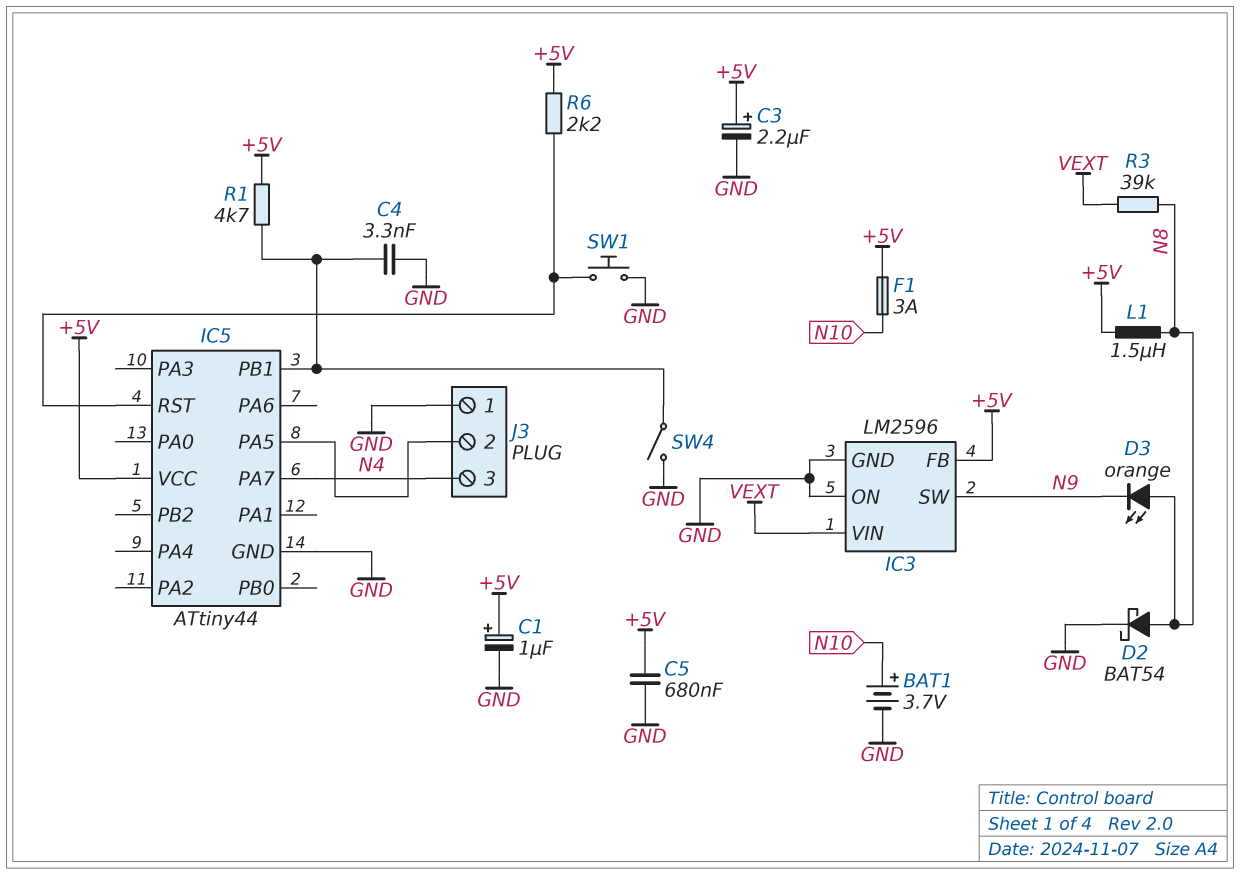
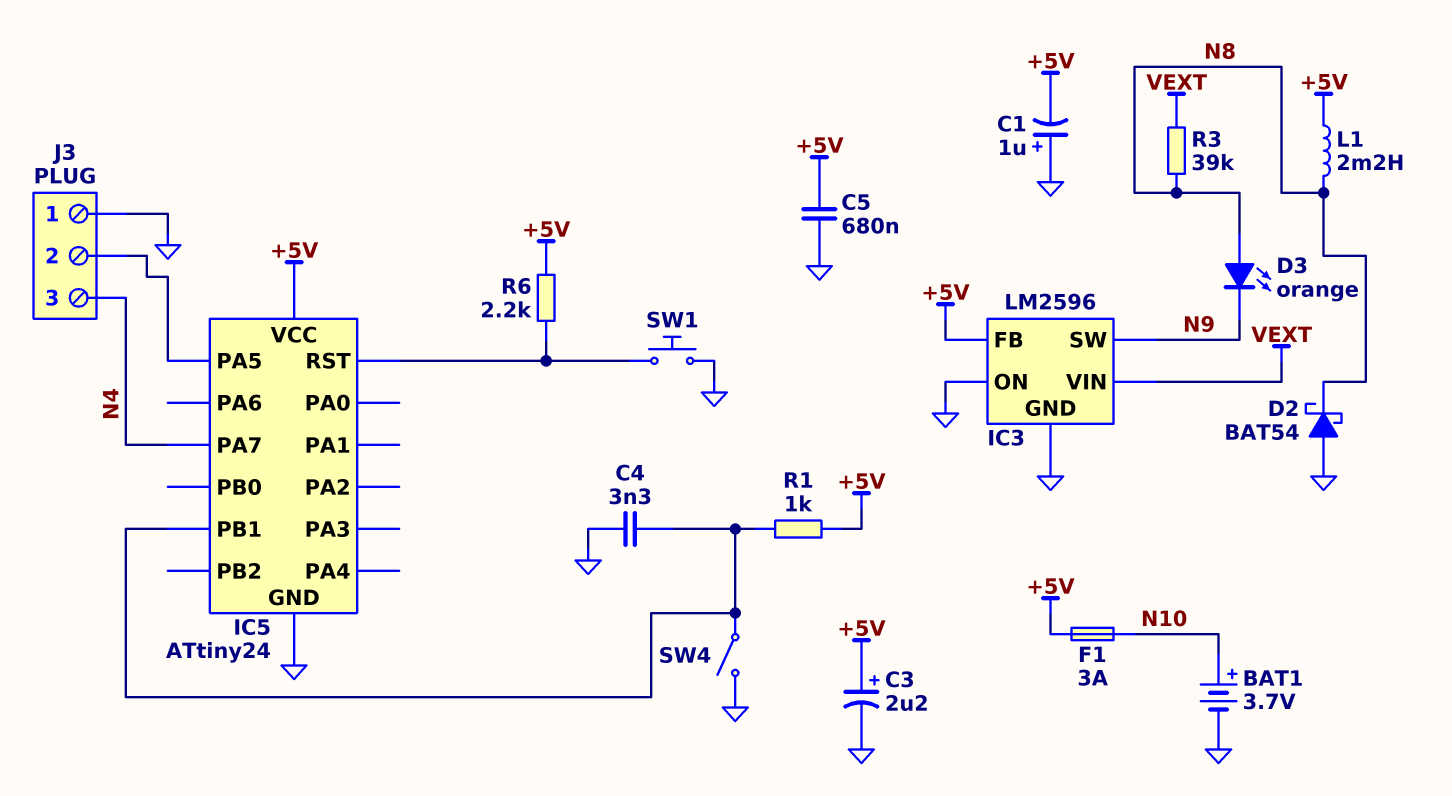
C1: 1uF (plus +5V, minus GND) -> 1uF (plus GND, minus +5V)
D2: schottky BAT54 (A N8, K GND) -> schottky BAT54 (A GND, K N8)
IC5: ATtiny44 -> ATtiny24
L1: 1.5uH (+5V, N8) -> 2.2mH (+5V, N8)
R1: 4.7k (+5V, IC5/PB1) -> 1k (+5V, IC5/PB1)

